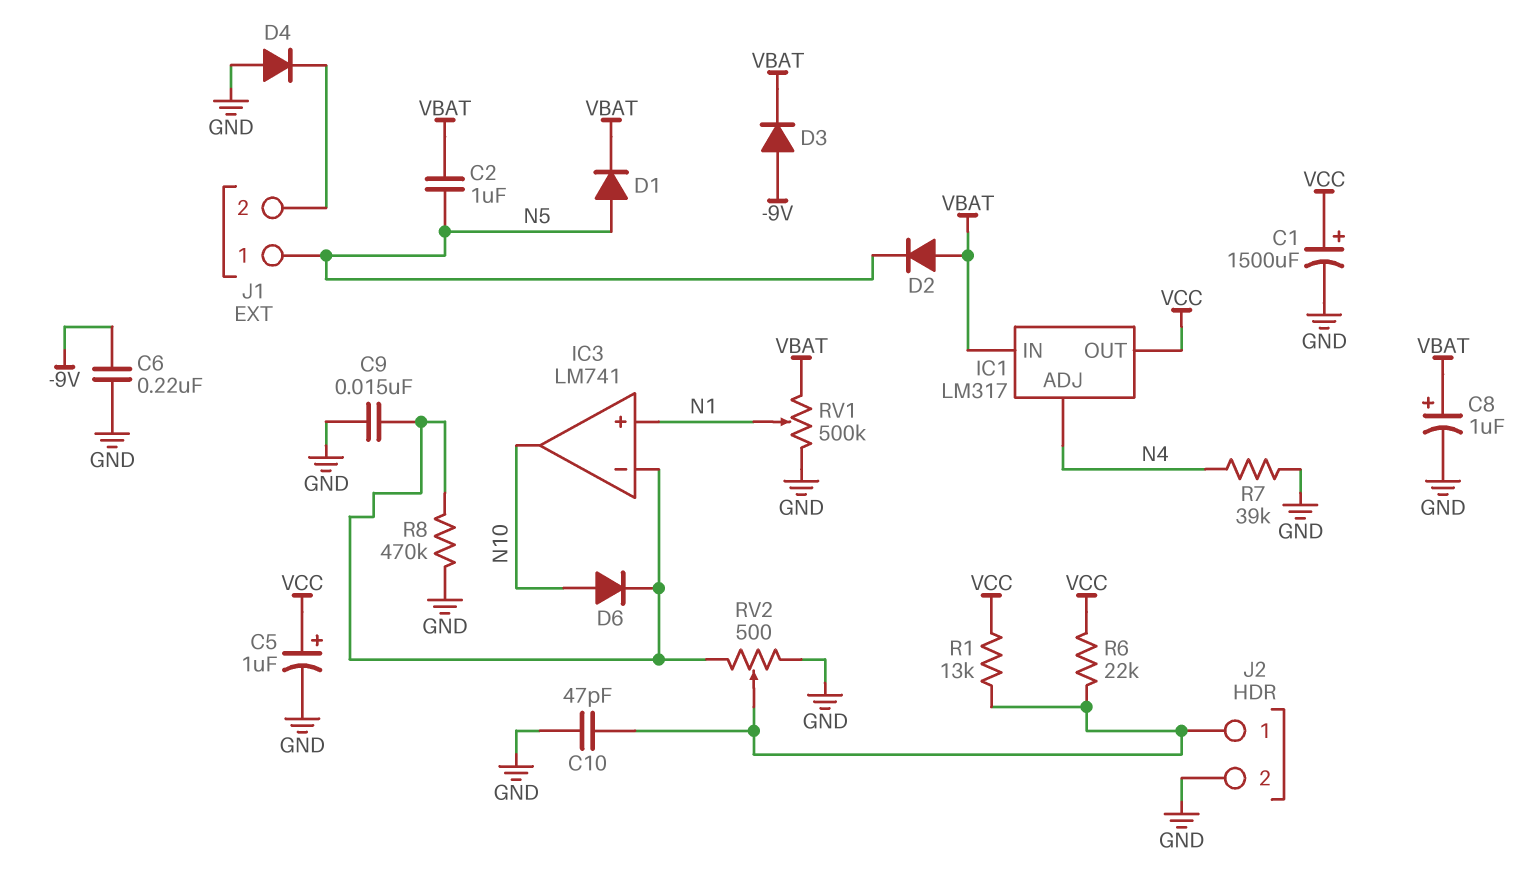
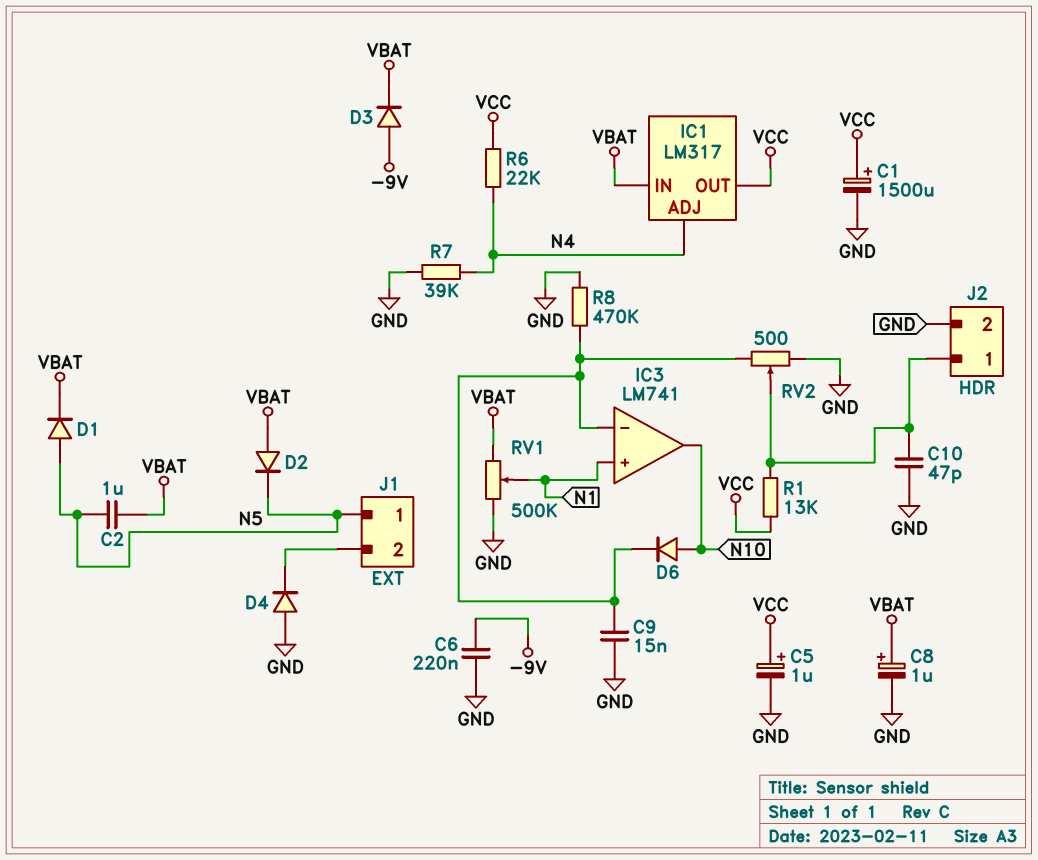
R6: 22k (J2/1, VCC) -> 22k (N4, VCC)

